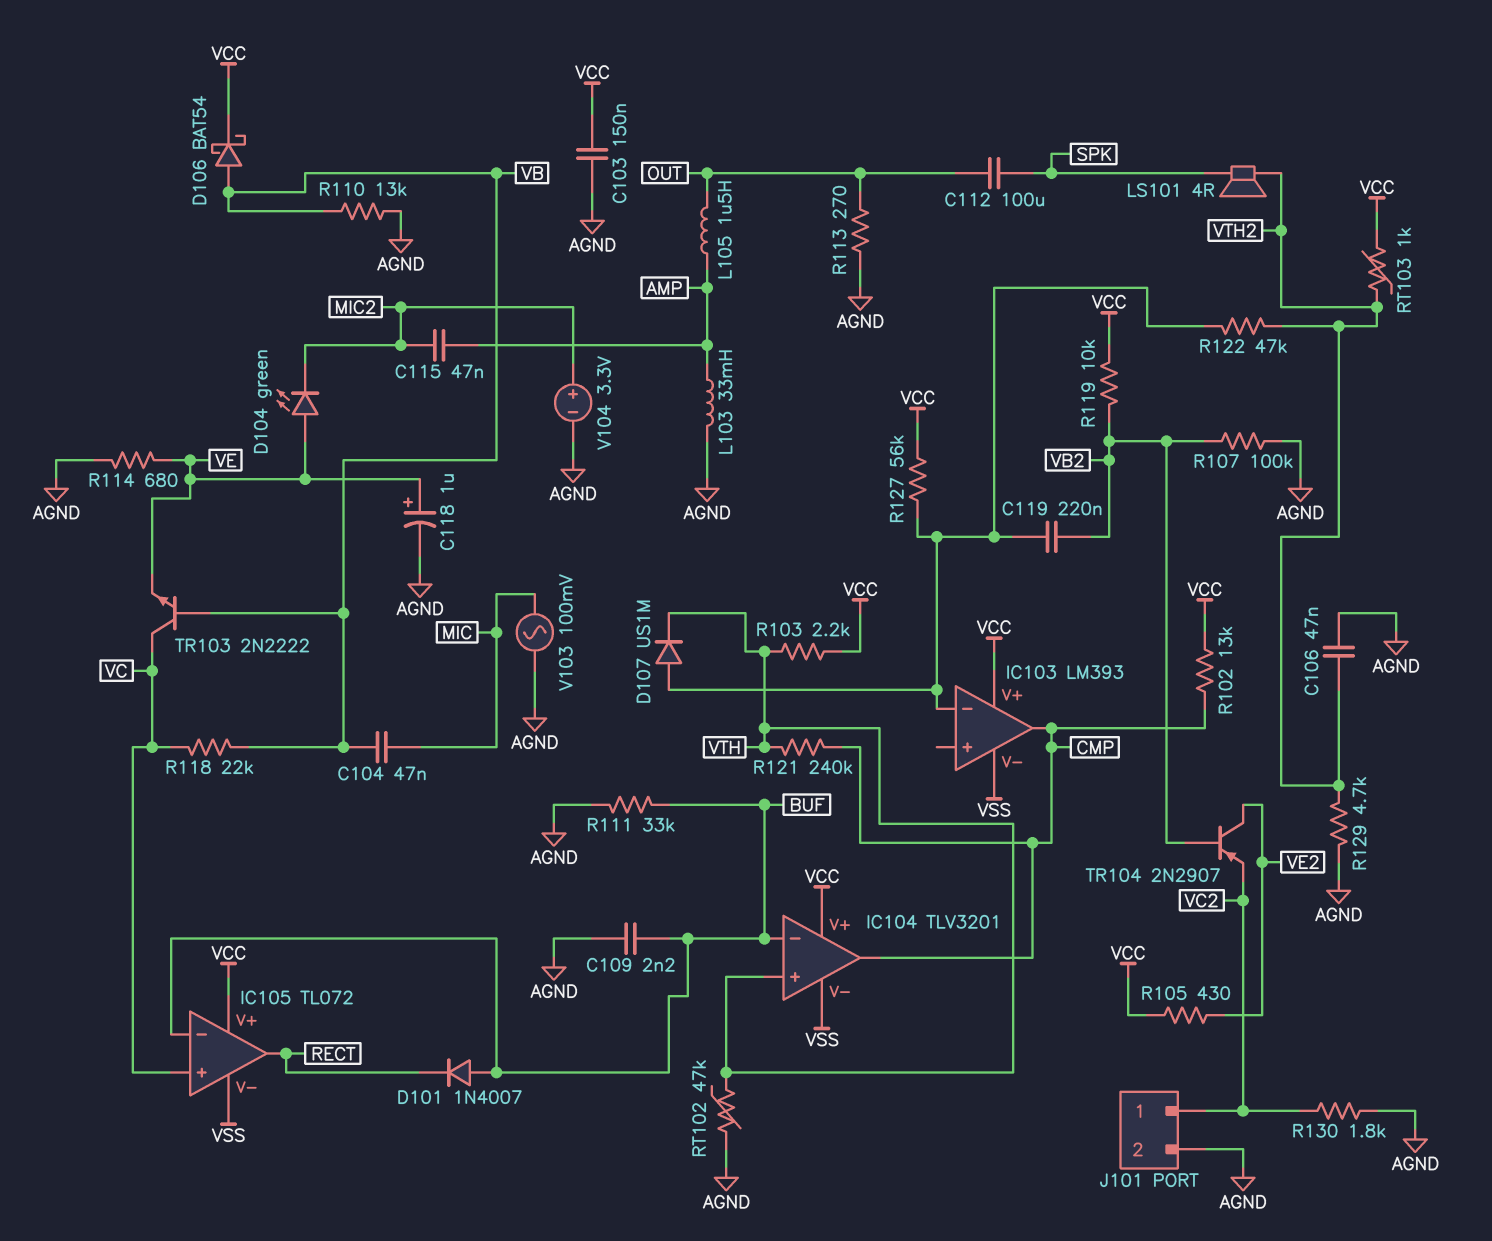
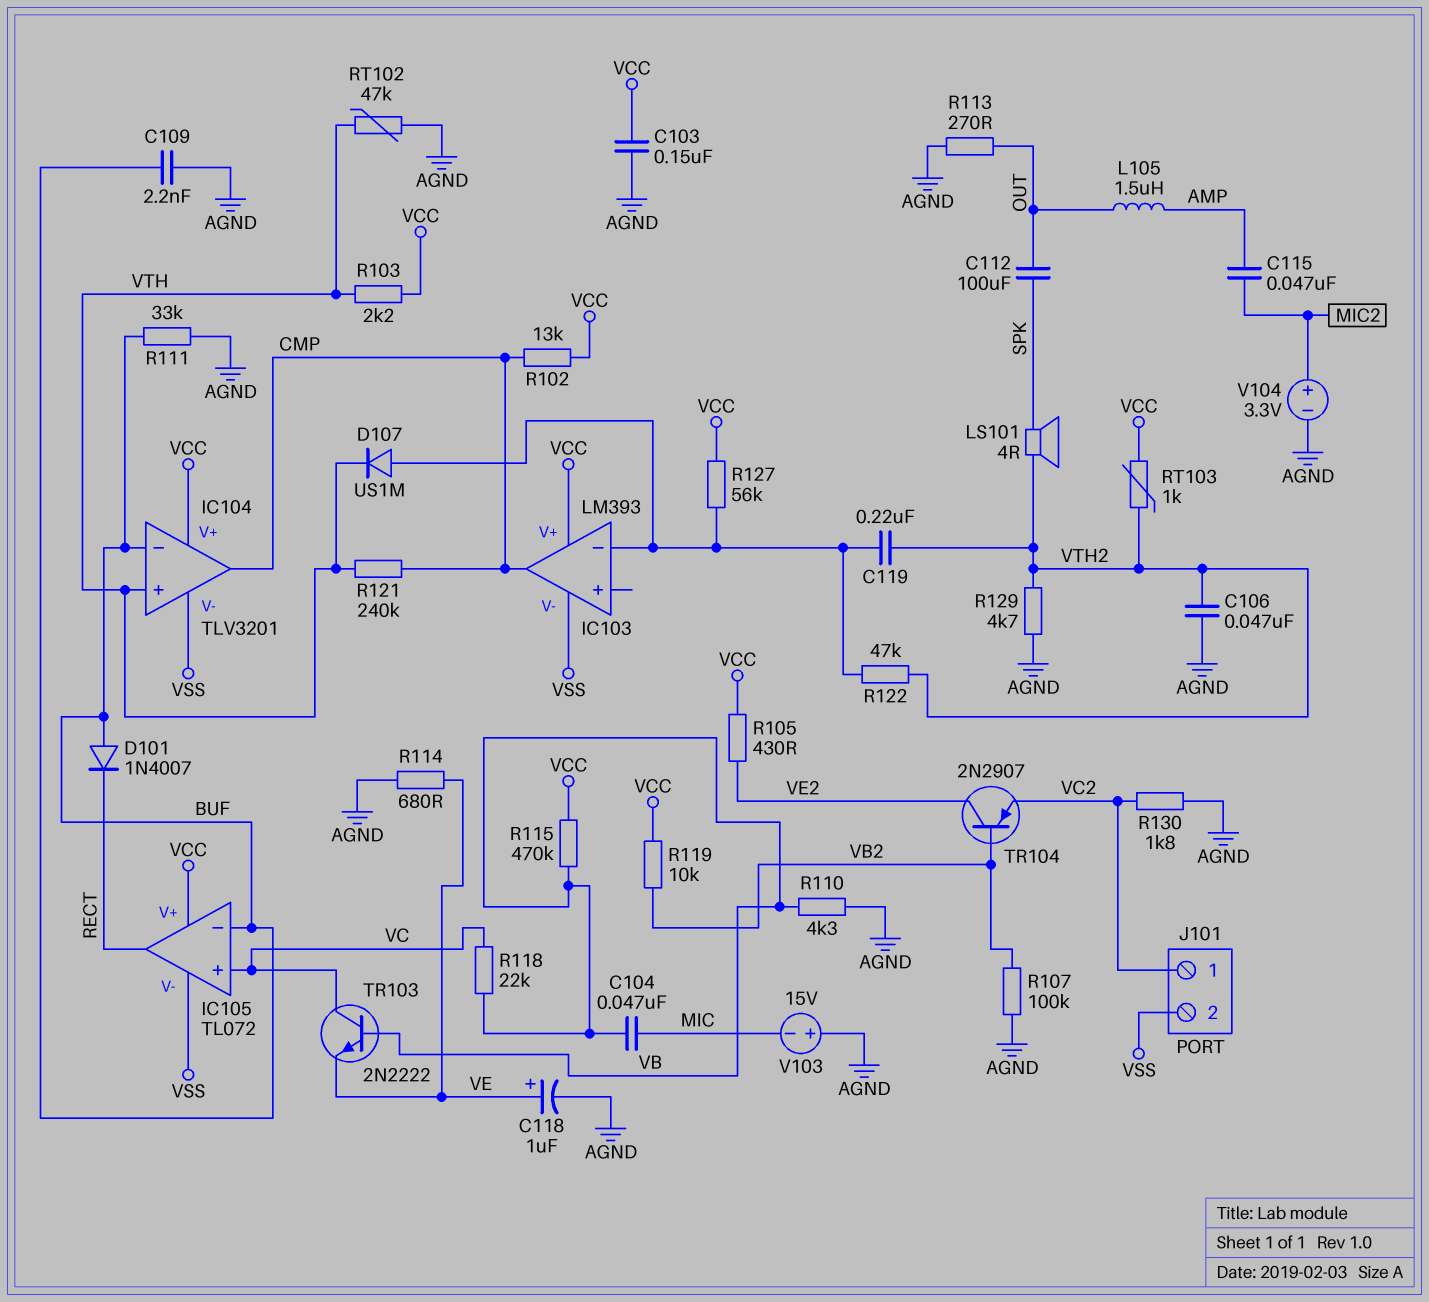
C119: 220nF (IC103/in-, VB2) -> 220nF (IC103/in-, VTH2)
D104: LED green (A VE, K MIC2) -> none
D106: schottky BAT54 (A VB, K VCC) -> none
J101 pin 2: AGND -> VSS
L103: 33mH (AGND, AMP) -> none
R110: 13k (AGND, VB) -> 4.3k (AGND, VB)
R115: none -> 470k (VB, VCC)
V103: AC 100mV (AGND, MIC) -> 15V (plus AGND, minus MIC)

